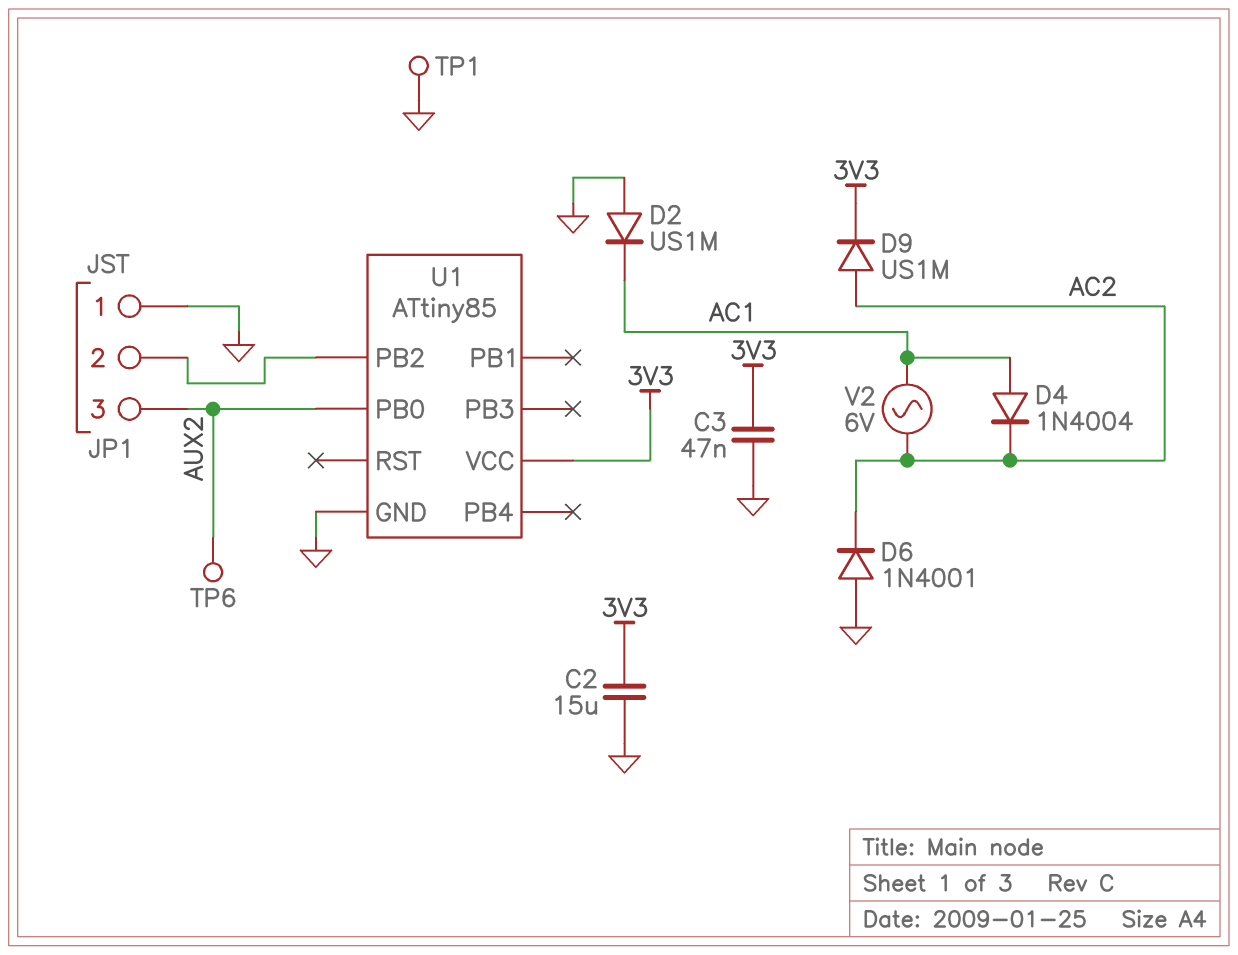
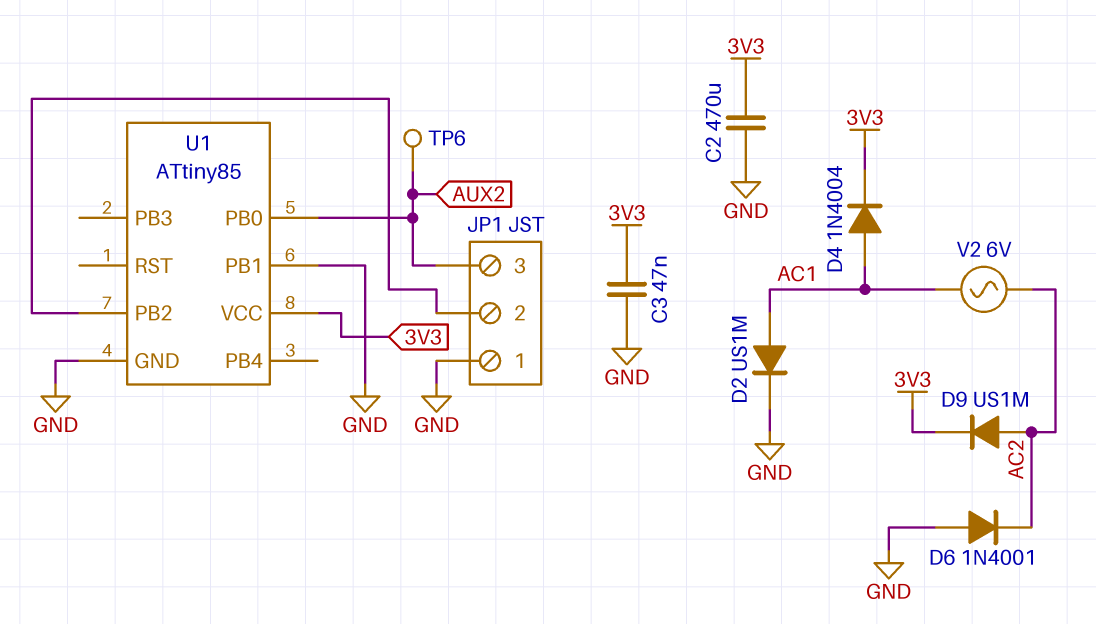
C2: 15uF (3V3, GND) -> 470uF (3V3, GND)
D2: diode US1M (A GND, K AC1) -> diode US1M (A AC1, K GND)
D4: diode 1N4004 (A AC1, K AC2) -> diode 1N4004 (A AC1, K 3V3)
TP1: test point (GND) -> none
U1 pin PB1: none -> GND

